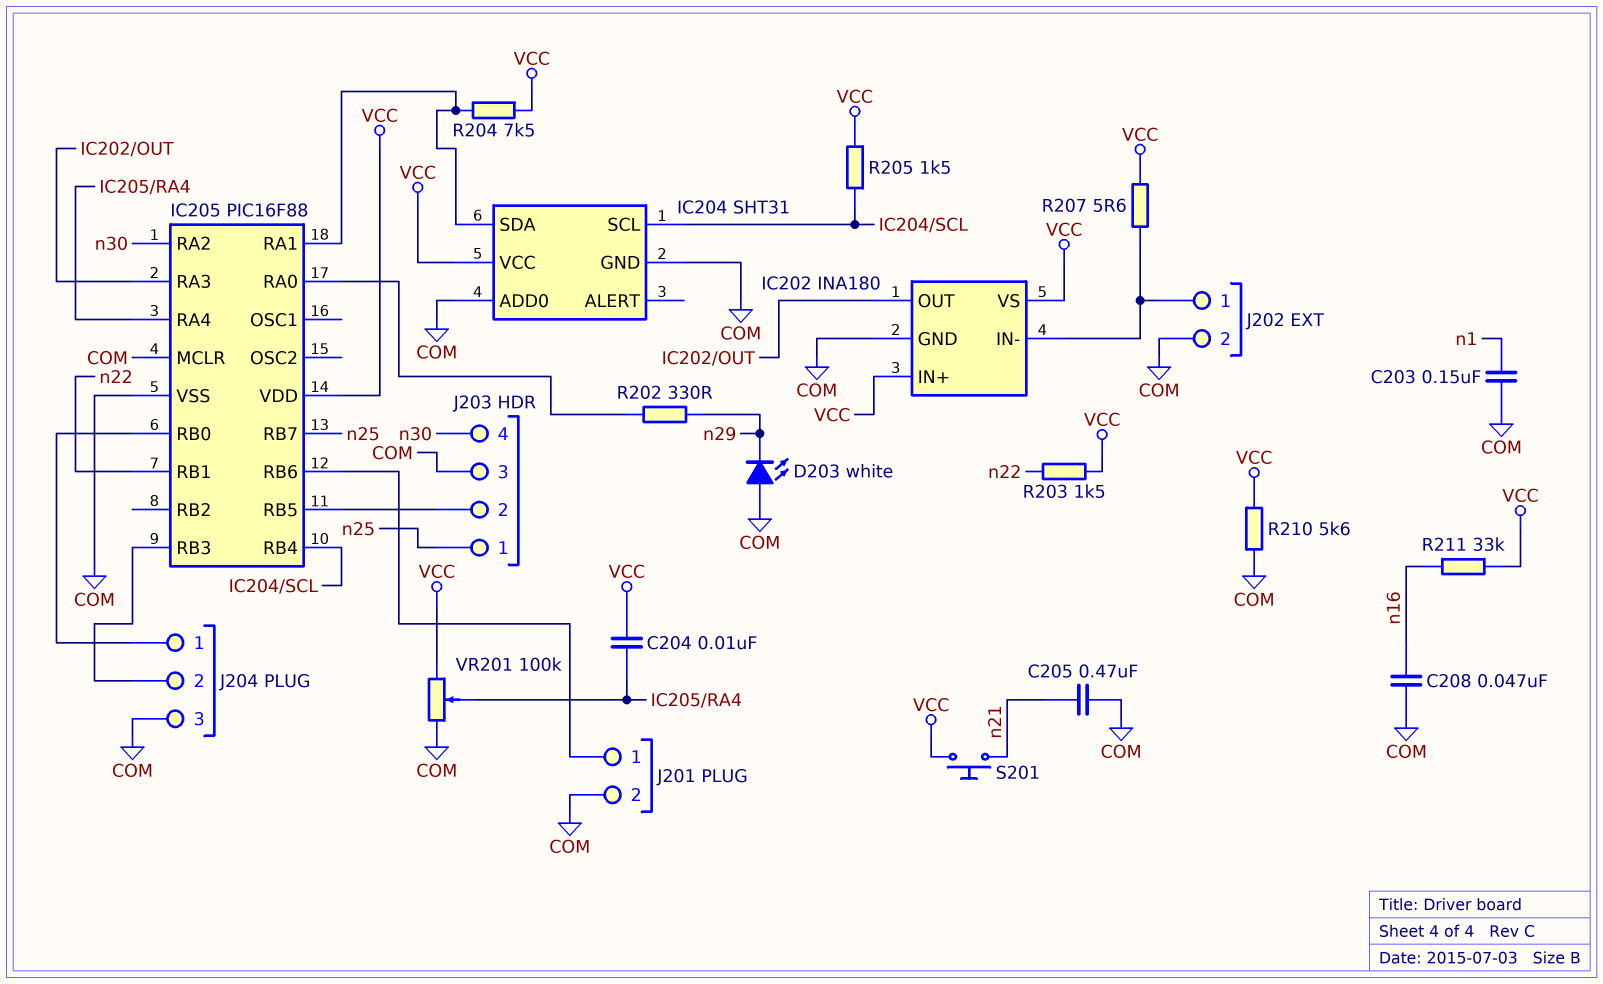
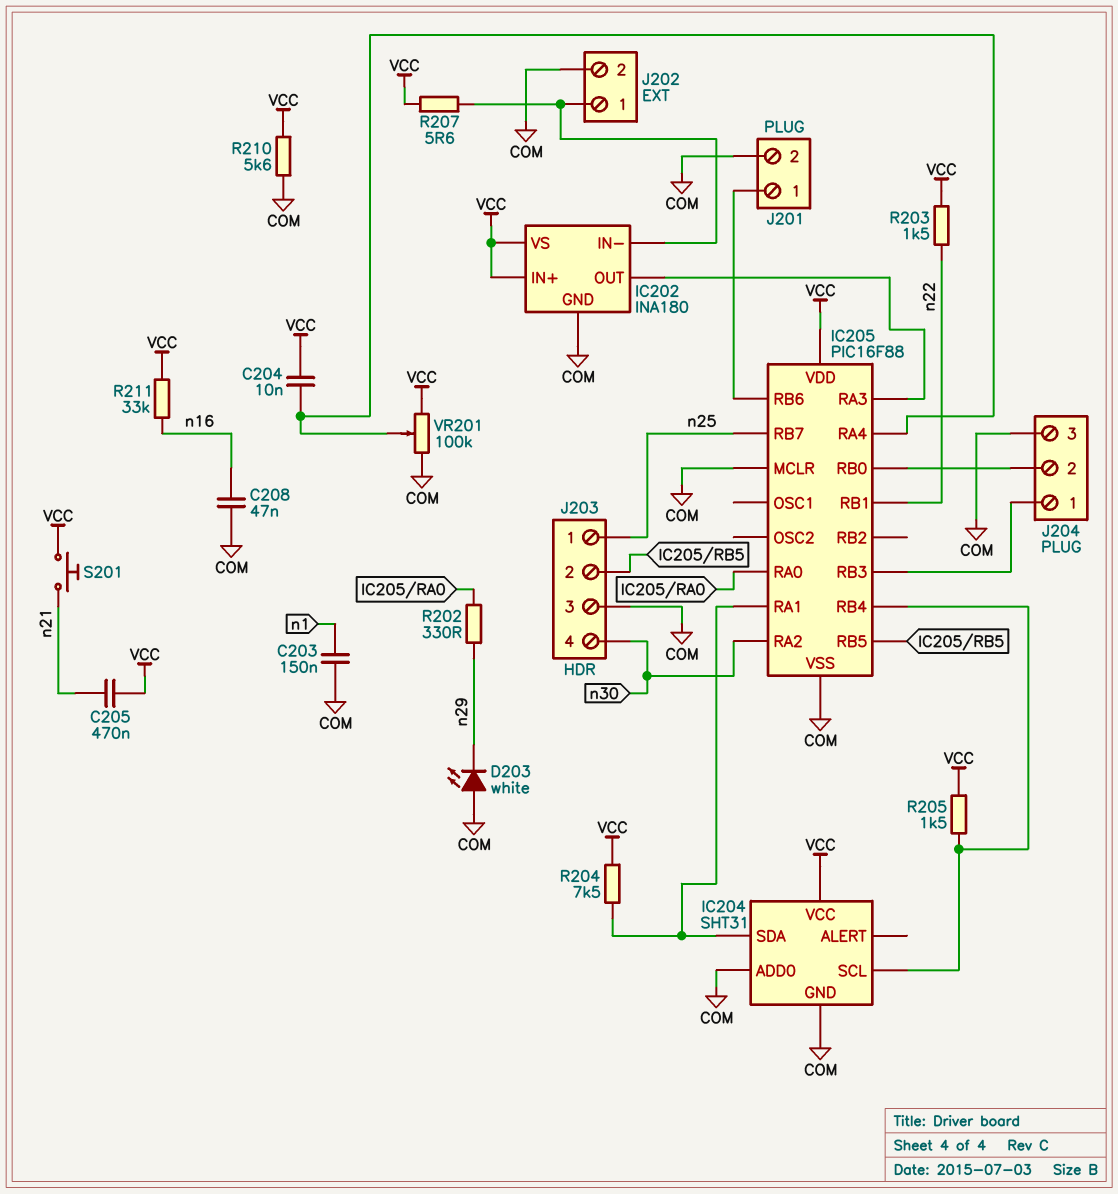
C205: 470nF (COM, n21) -> 470nF (VCC, n21)
J204 pin 1: IC205/RB0 -> IC205/RB3
J204 pin 2: IC205/RB3 -> IC205/RB0

